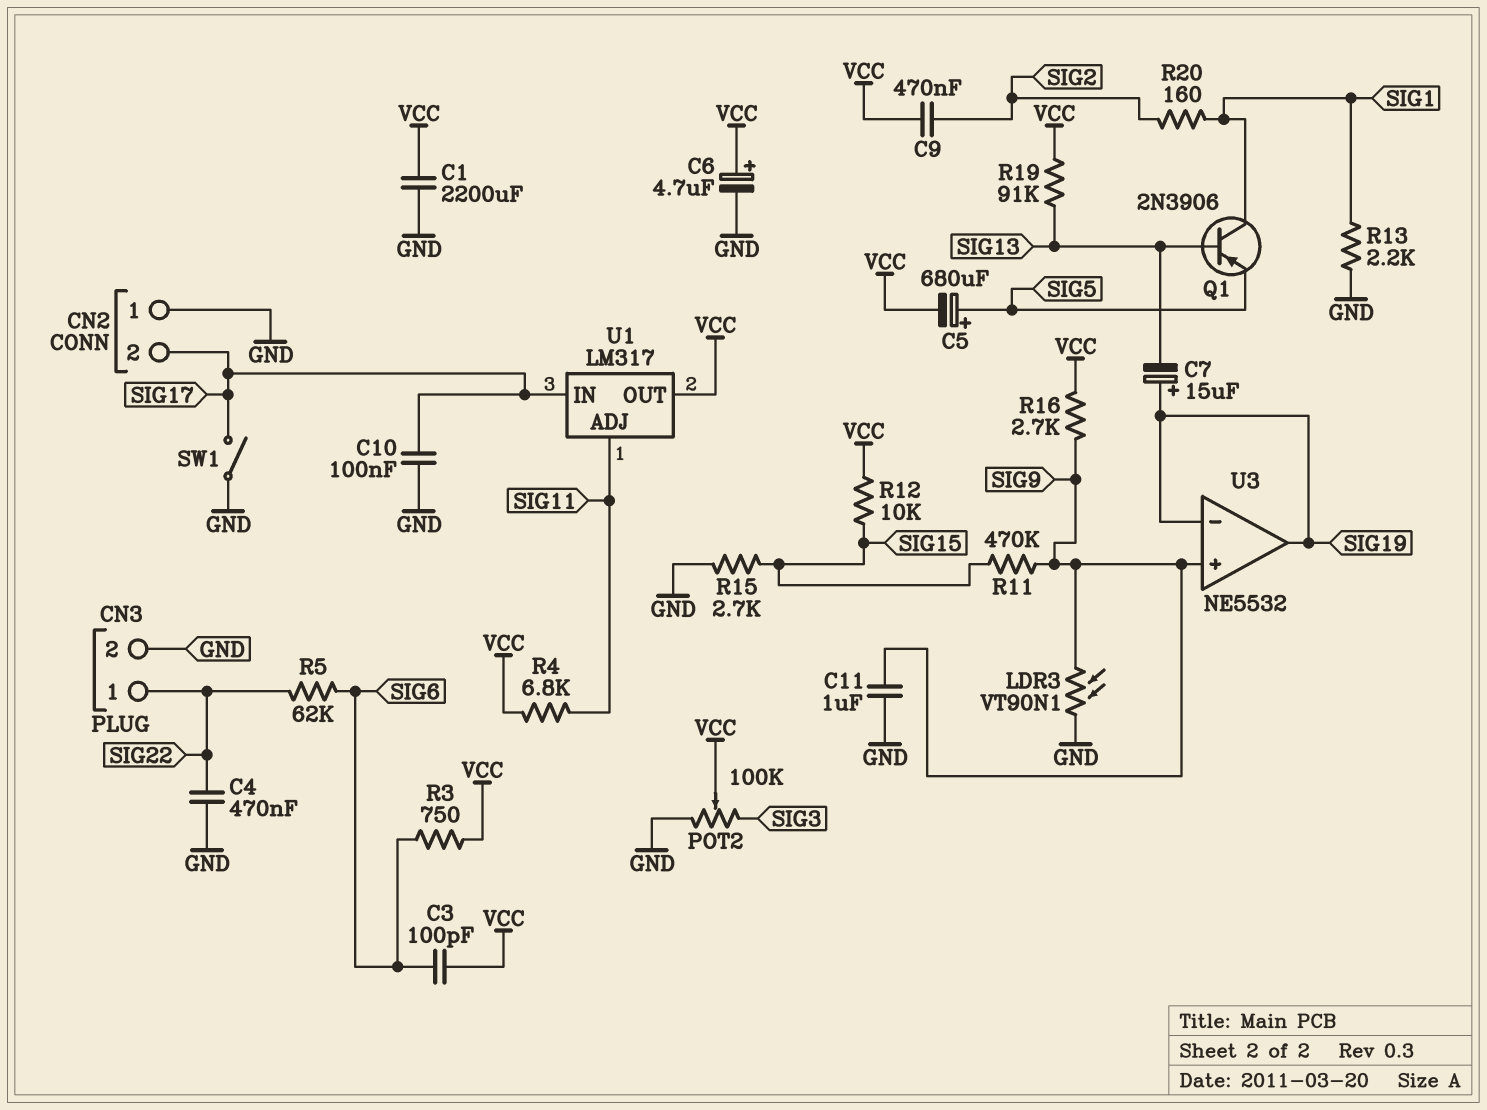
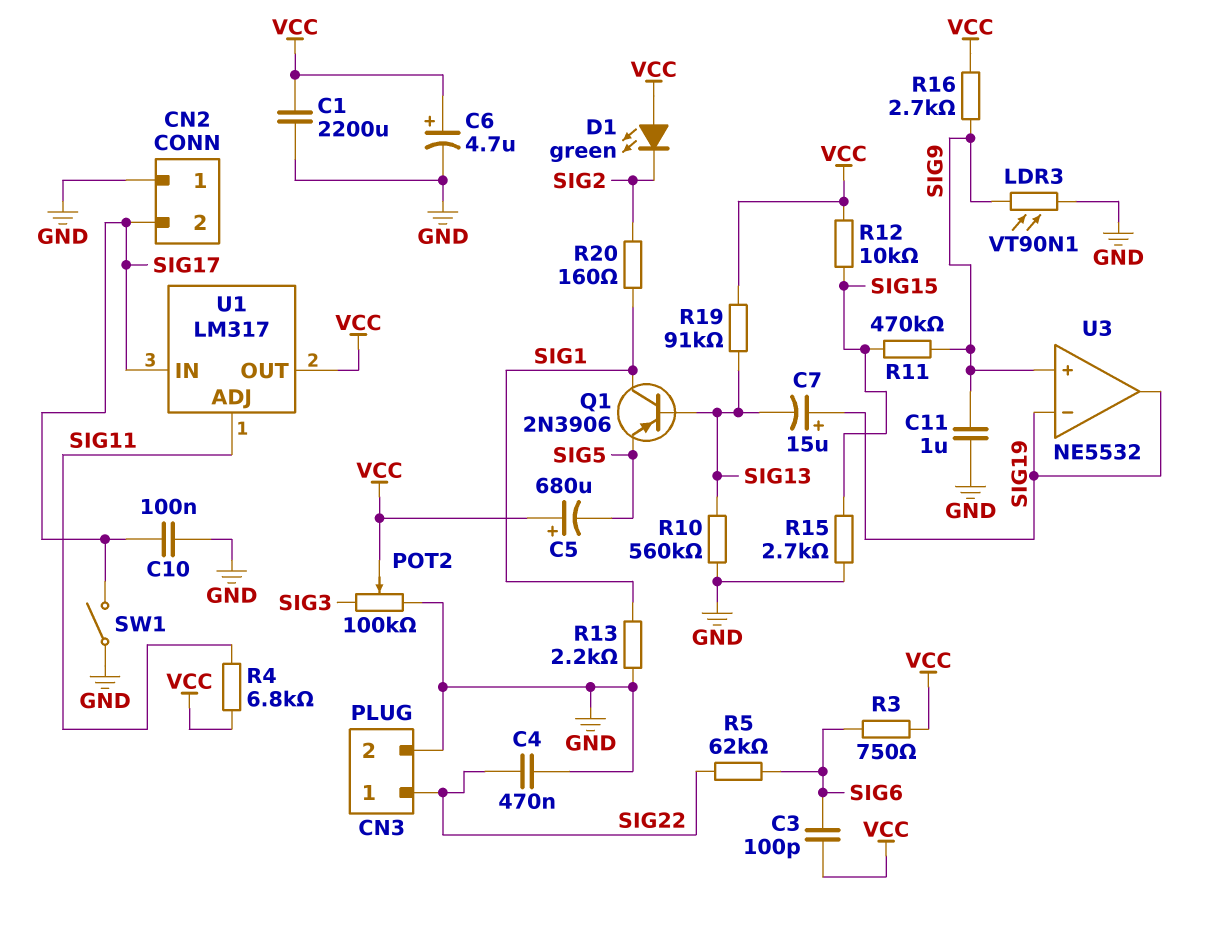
C5: 680uF (plus SIG5, minus VCC) -> 680uF (plus VCC, minus SIG5)
C9: 470nF (SIG2, VCC) -> none
D1: none -> LED green (A VCC, K SIG2)
R10: none -> 560k (GND, SIG13)

